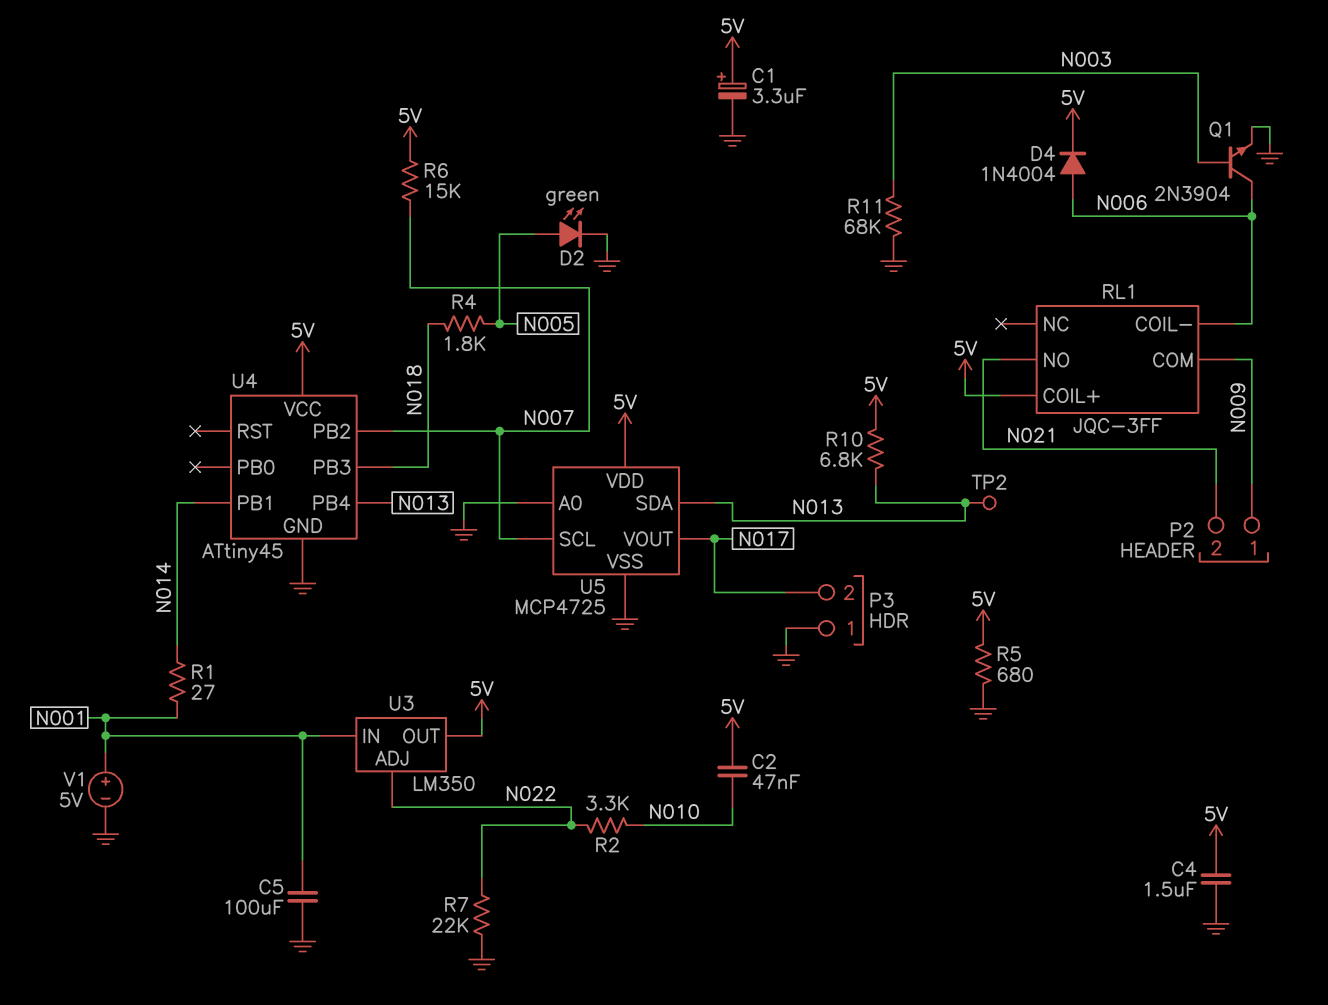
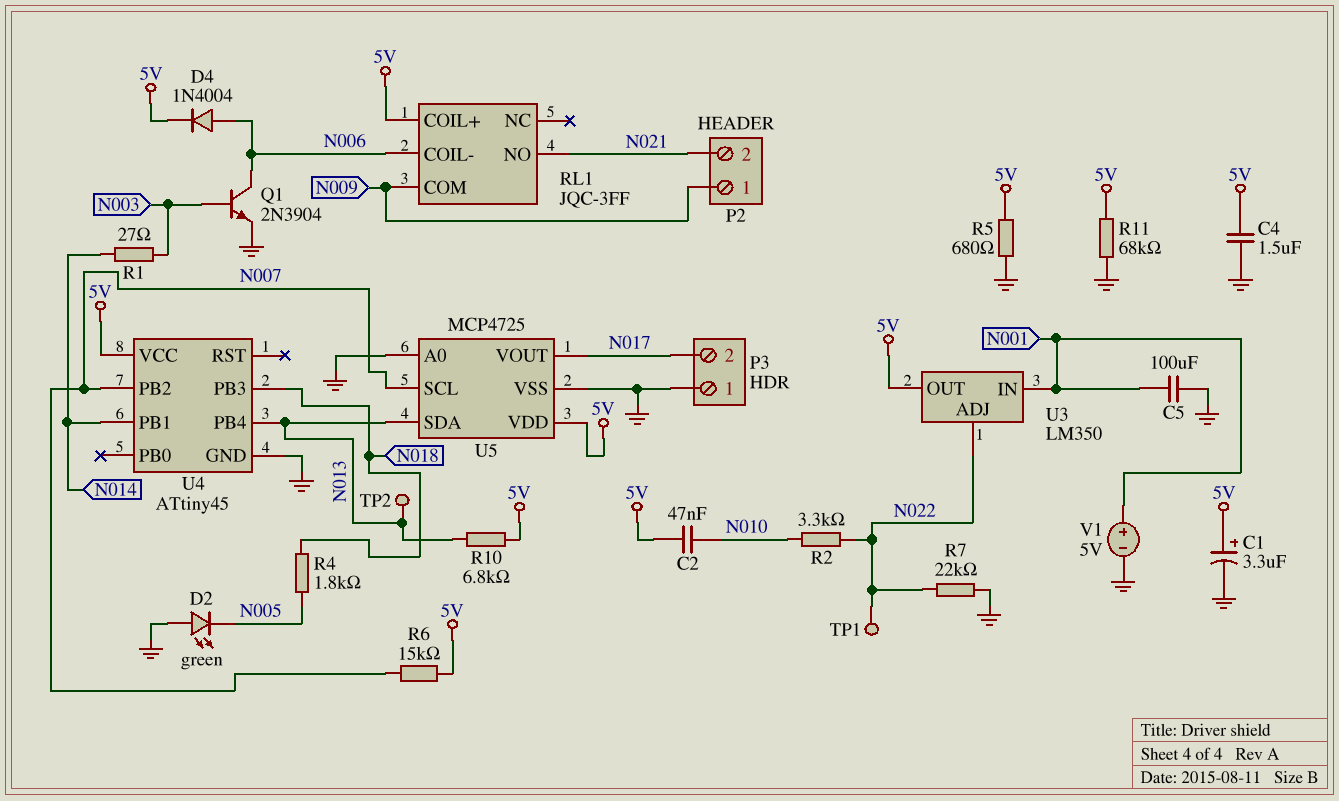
D2: LED green (A N005, K GND) -> LED green (A GND, K N005)
R1: 27 (N001, N014) -> 27 (N003, N014)
R11: 68k (GND, N003) -> 68k (5V, GND)
TP1: none -> test point (N022)

